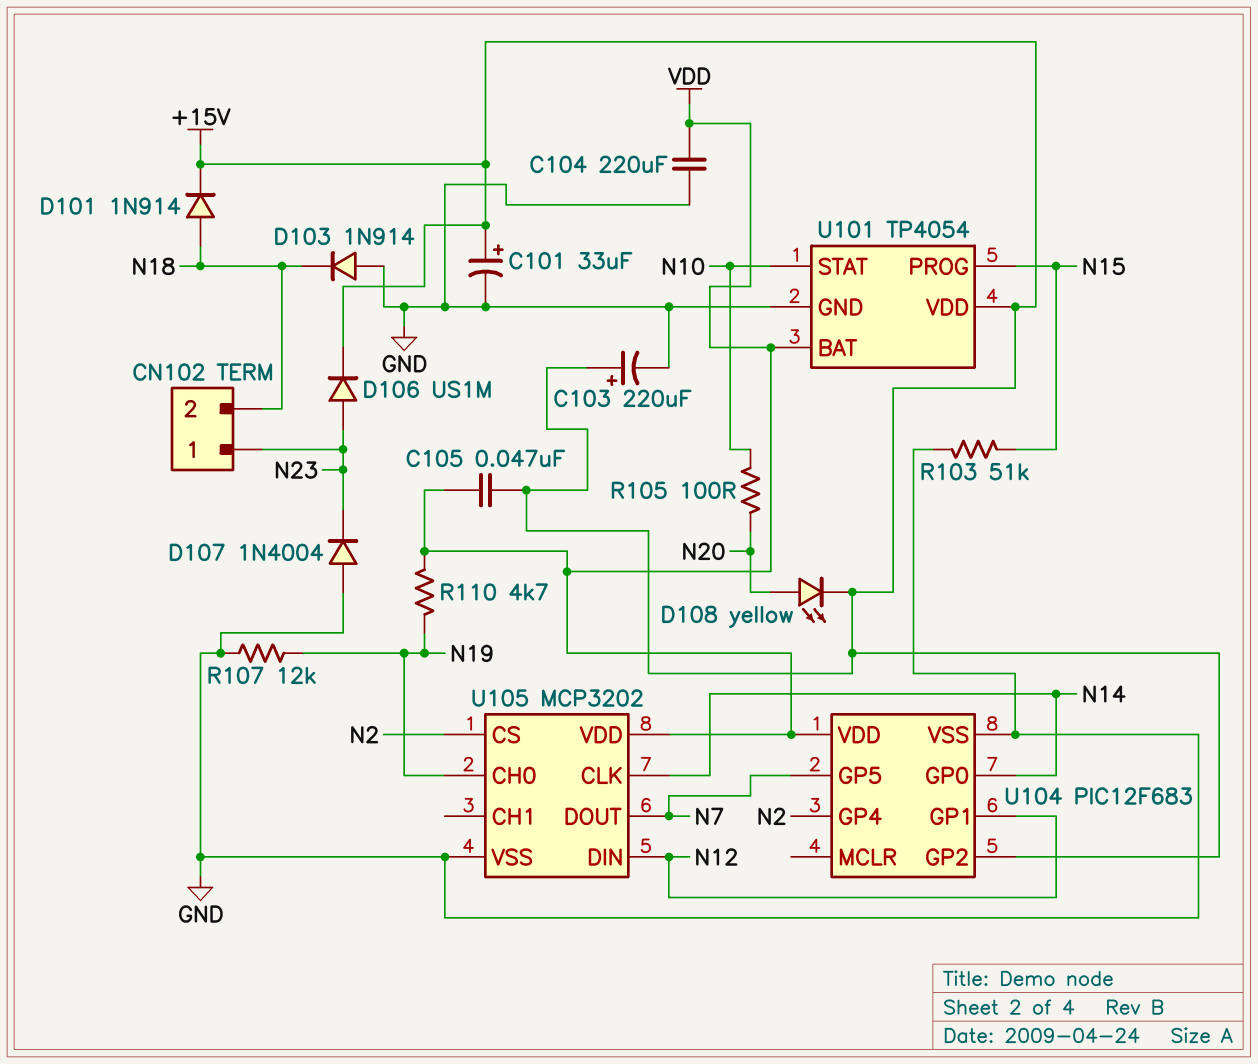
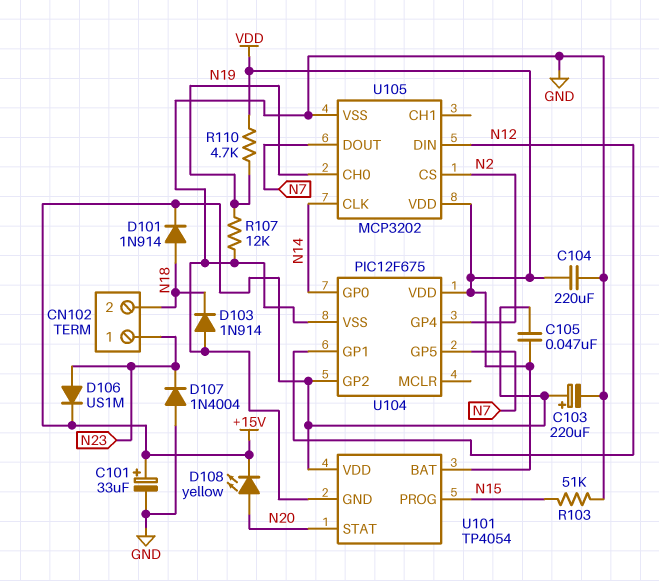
R105: 100 (N10, N20) -> none
U101 pin STAT: N10 -> N20
U104: PIC12F683 -> PIC12F675

